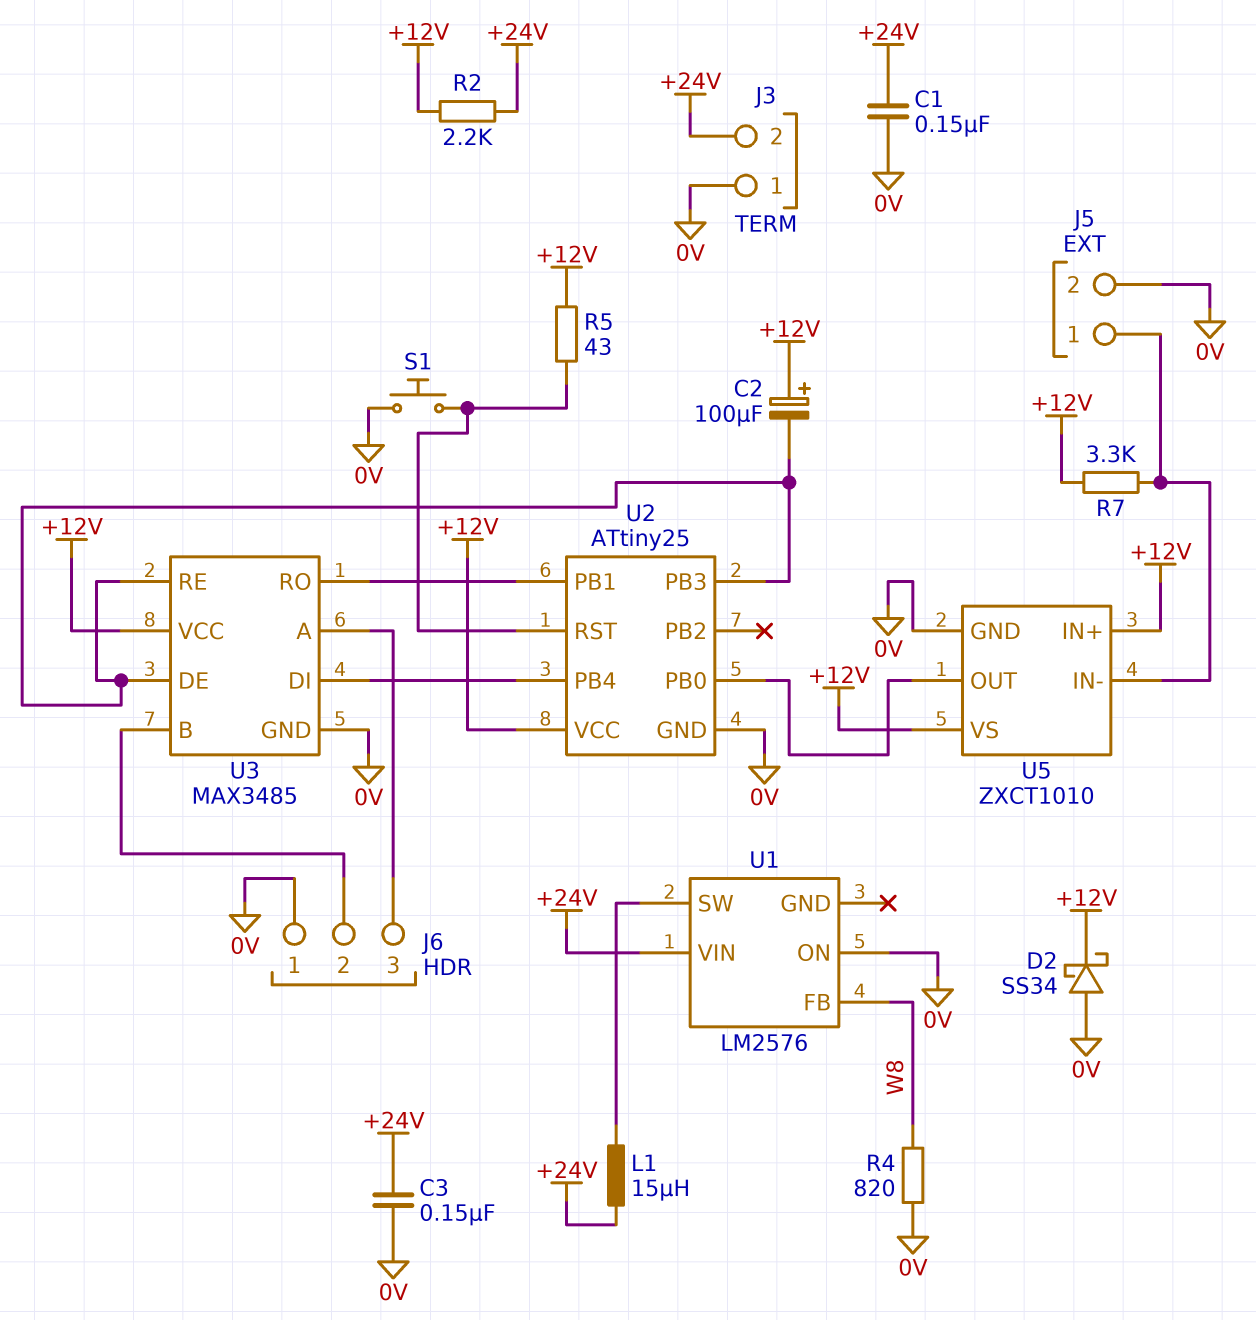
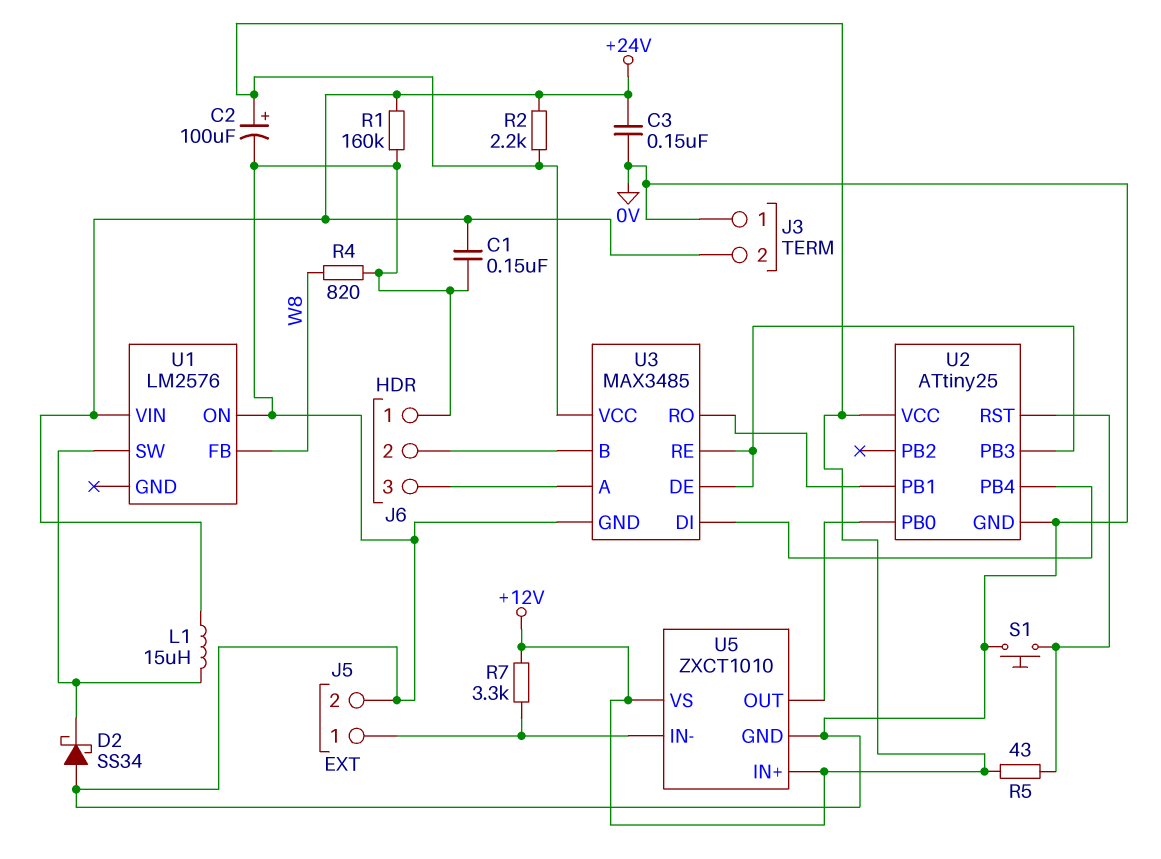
C2: 100uF (plus +12V, minus U2/PB3) -> 100uF (plus +12V, minus 0V)
D2: schottky SS34 (A 0V, K +12V) -> schottky SS34 (A 0V, K U1/SW)
R1: none -> 160k (+24V, 0V)

